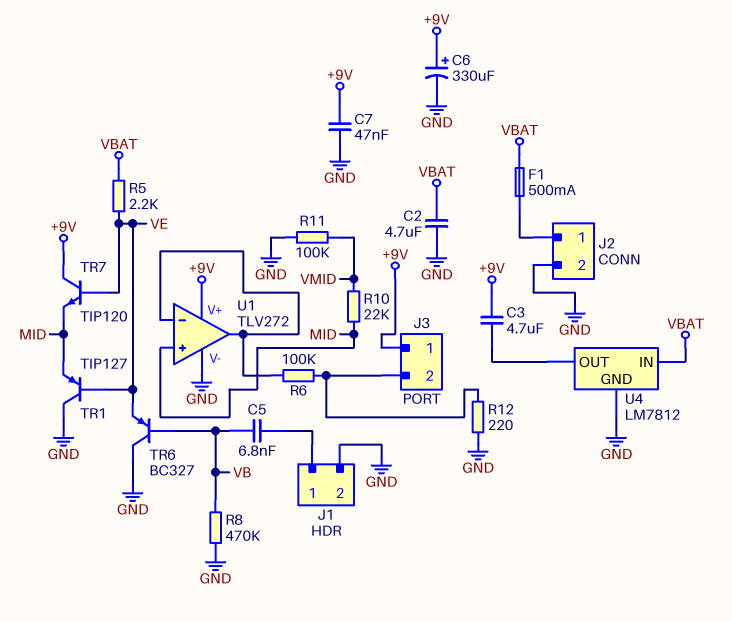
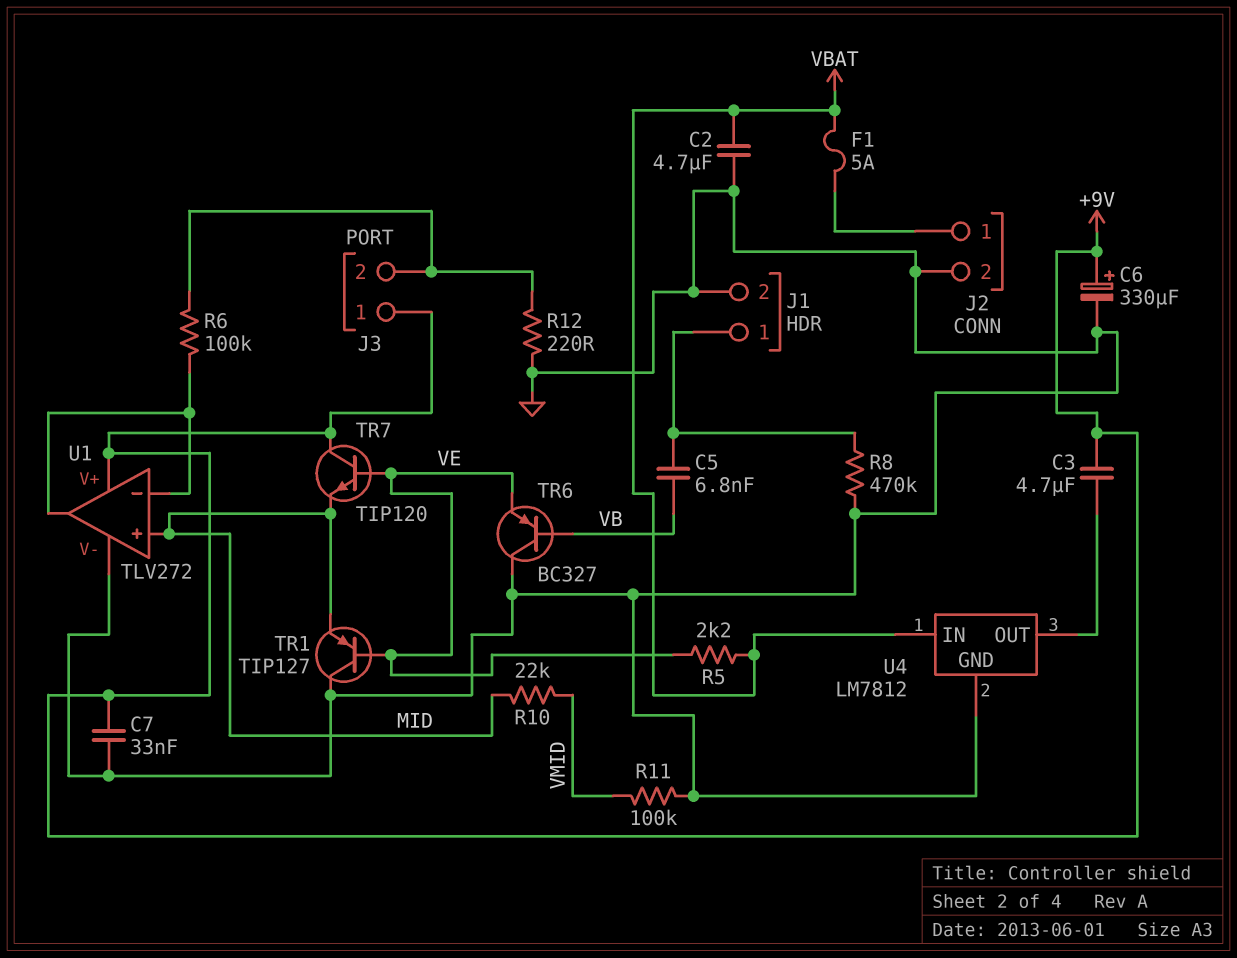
C7: 47nF (+9V, GND) -> 33nF (+9V, GND)
F1: 500mA (J2/1, VBAT) -> 5A (J2/1, VBAT)
R8: 470k (GND, VB) -> 470k (GND, J1/1)

